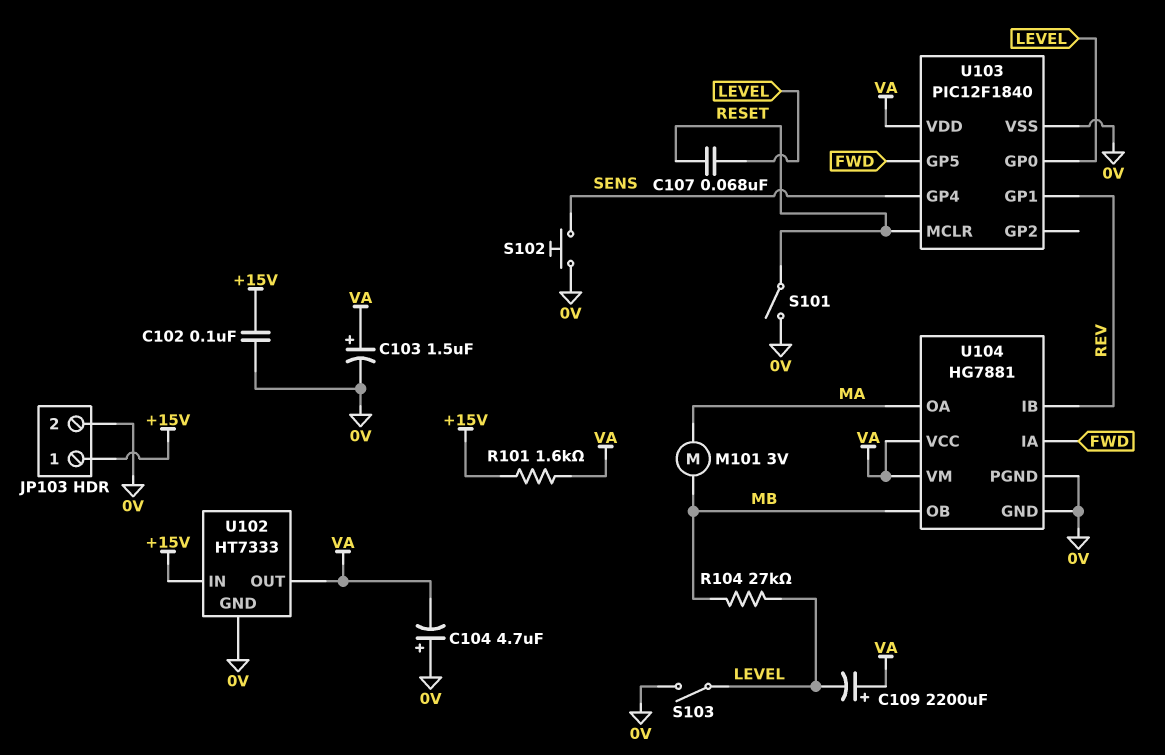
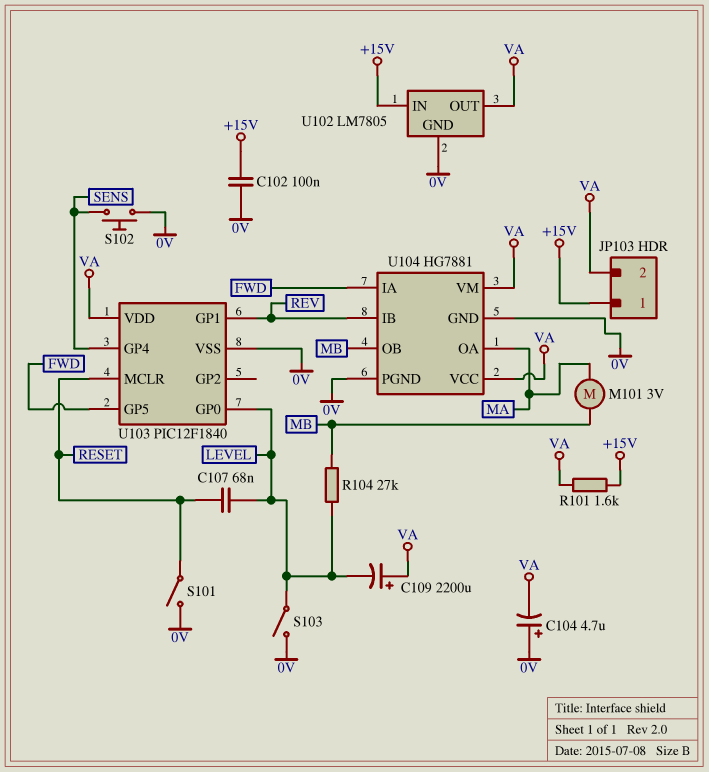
C103: 1.5uF (plus VA, minus 0V) -> none
JP103 pin 2: 0V -> VA
U102: HT7333 -> LM7805

